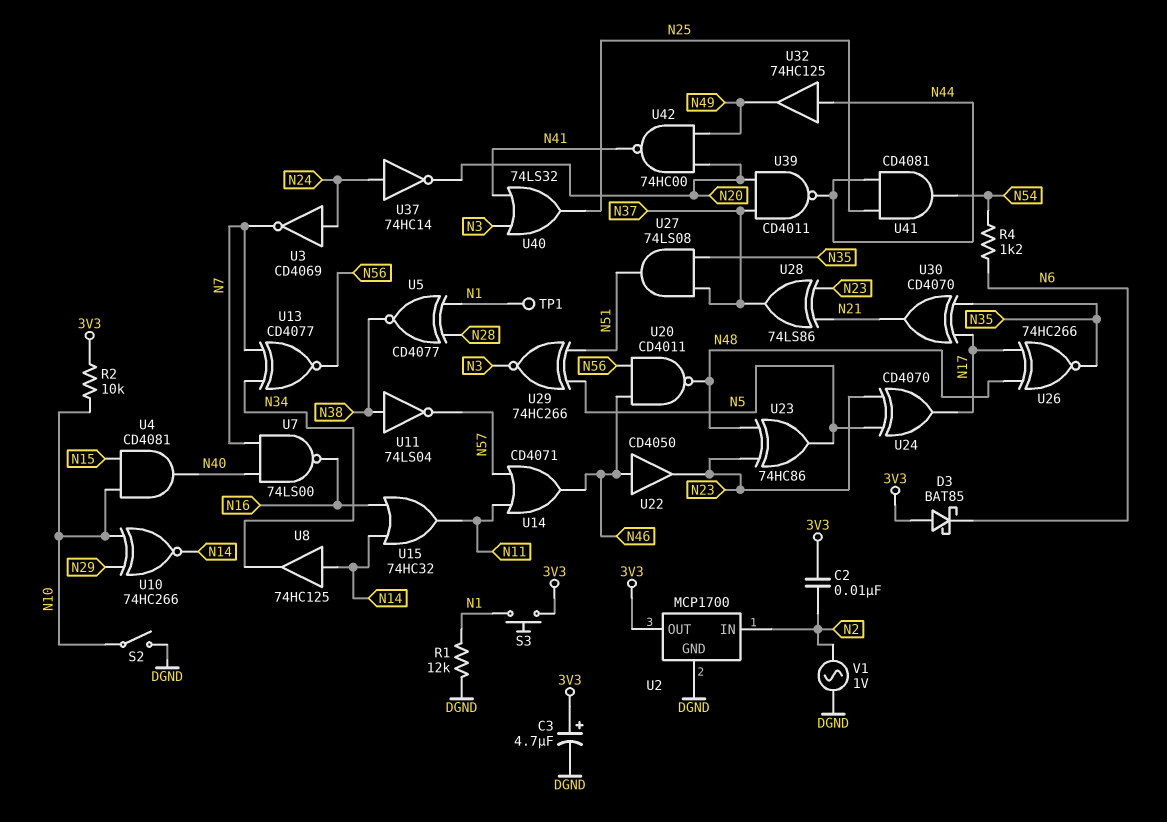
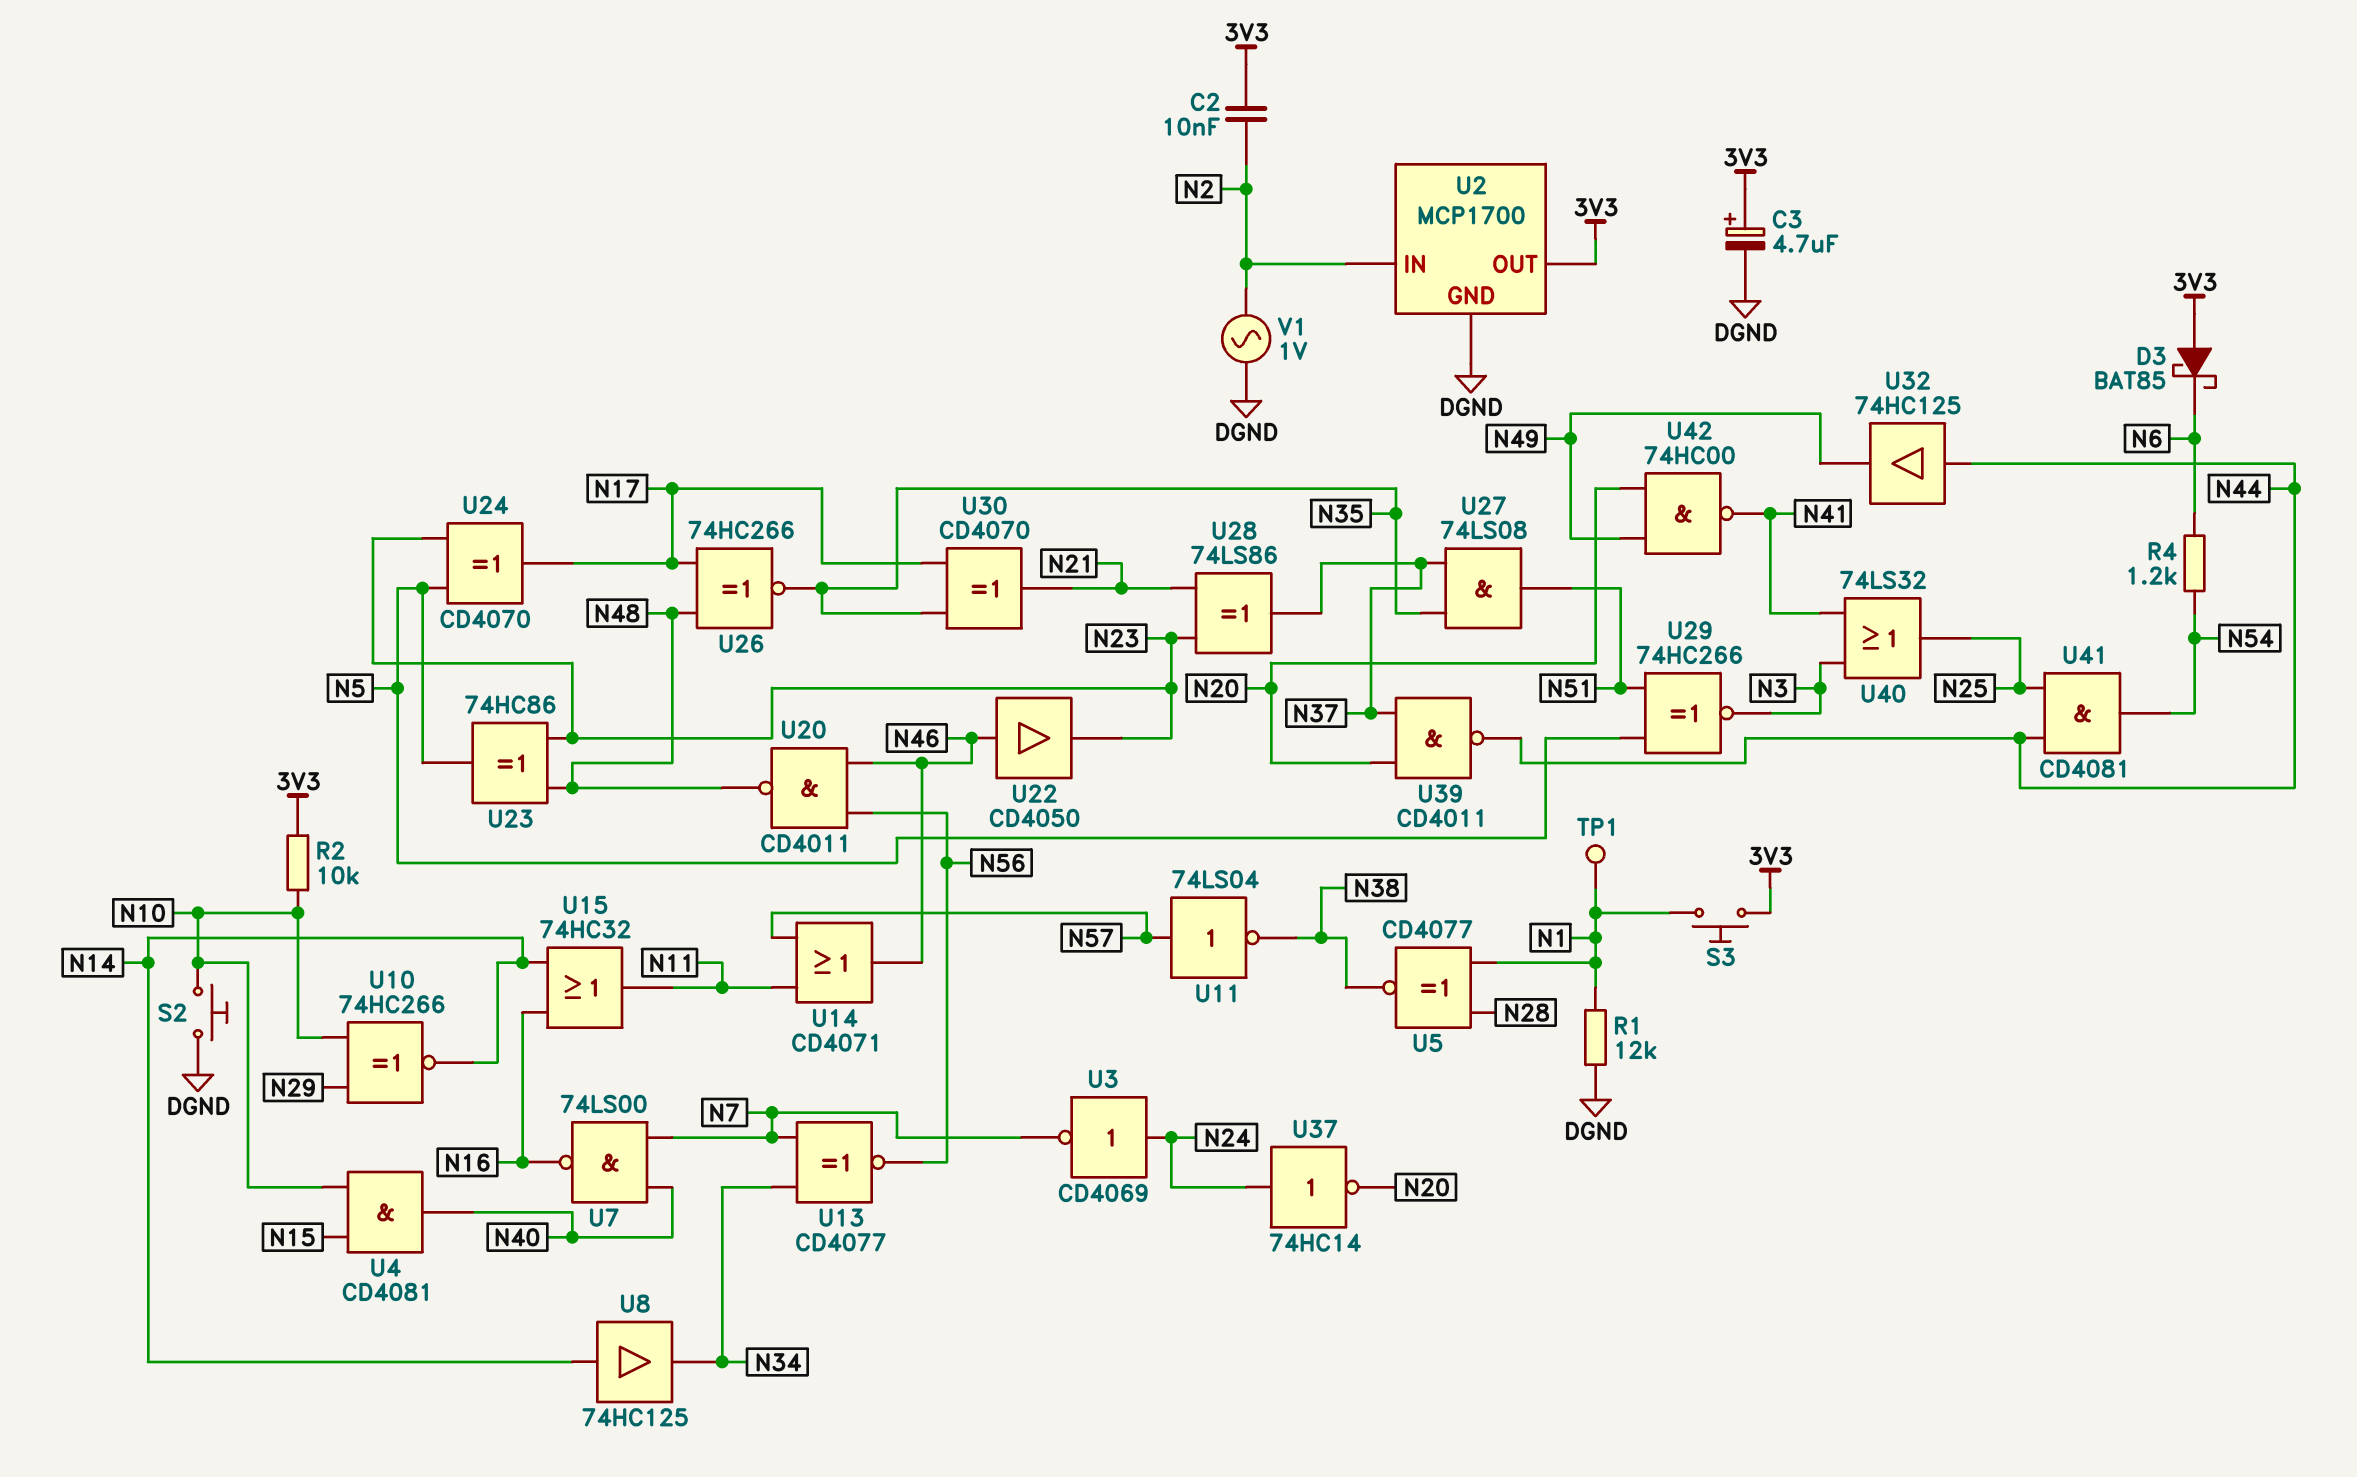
S2: switch (DGND, N10) -> button (DGND, N10)
U11: NOT 74LS04 (in N38, out N57) -> NOT 74LS04 (in N57, out N38)

